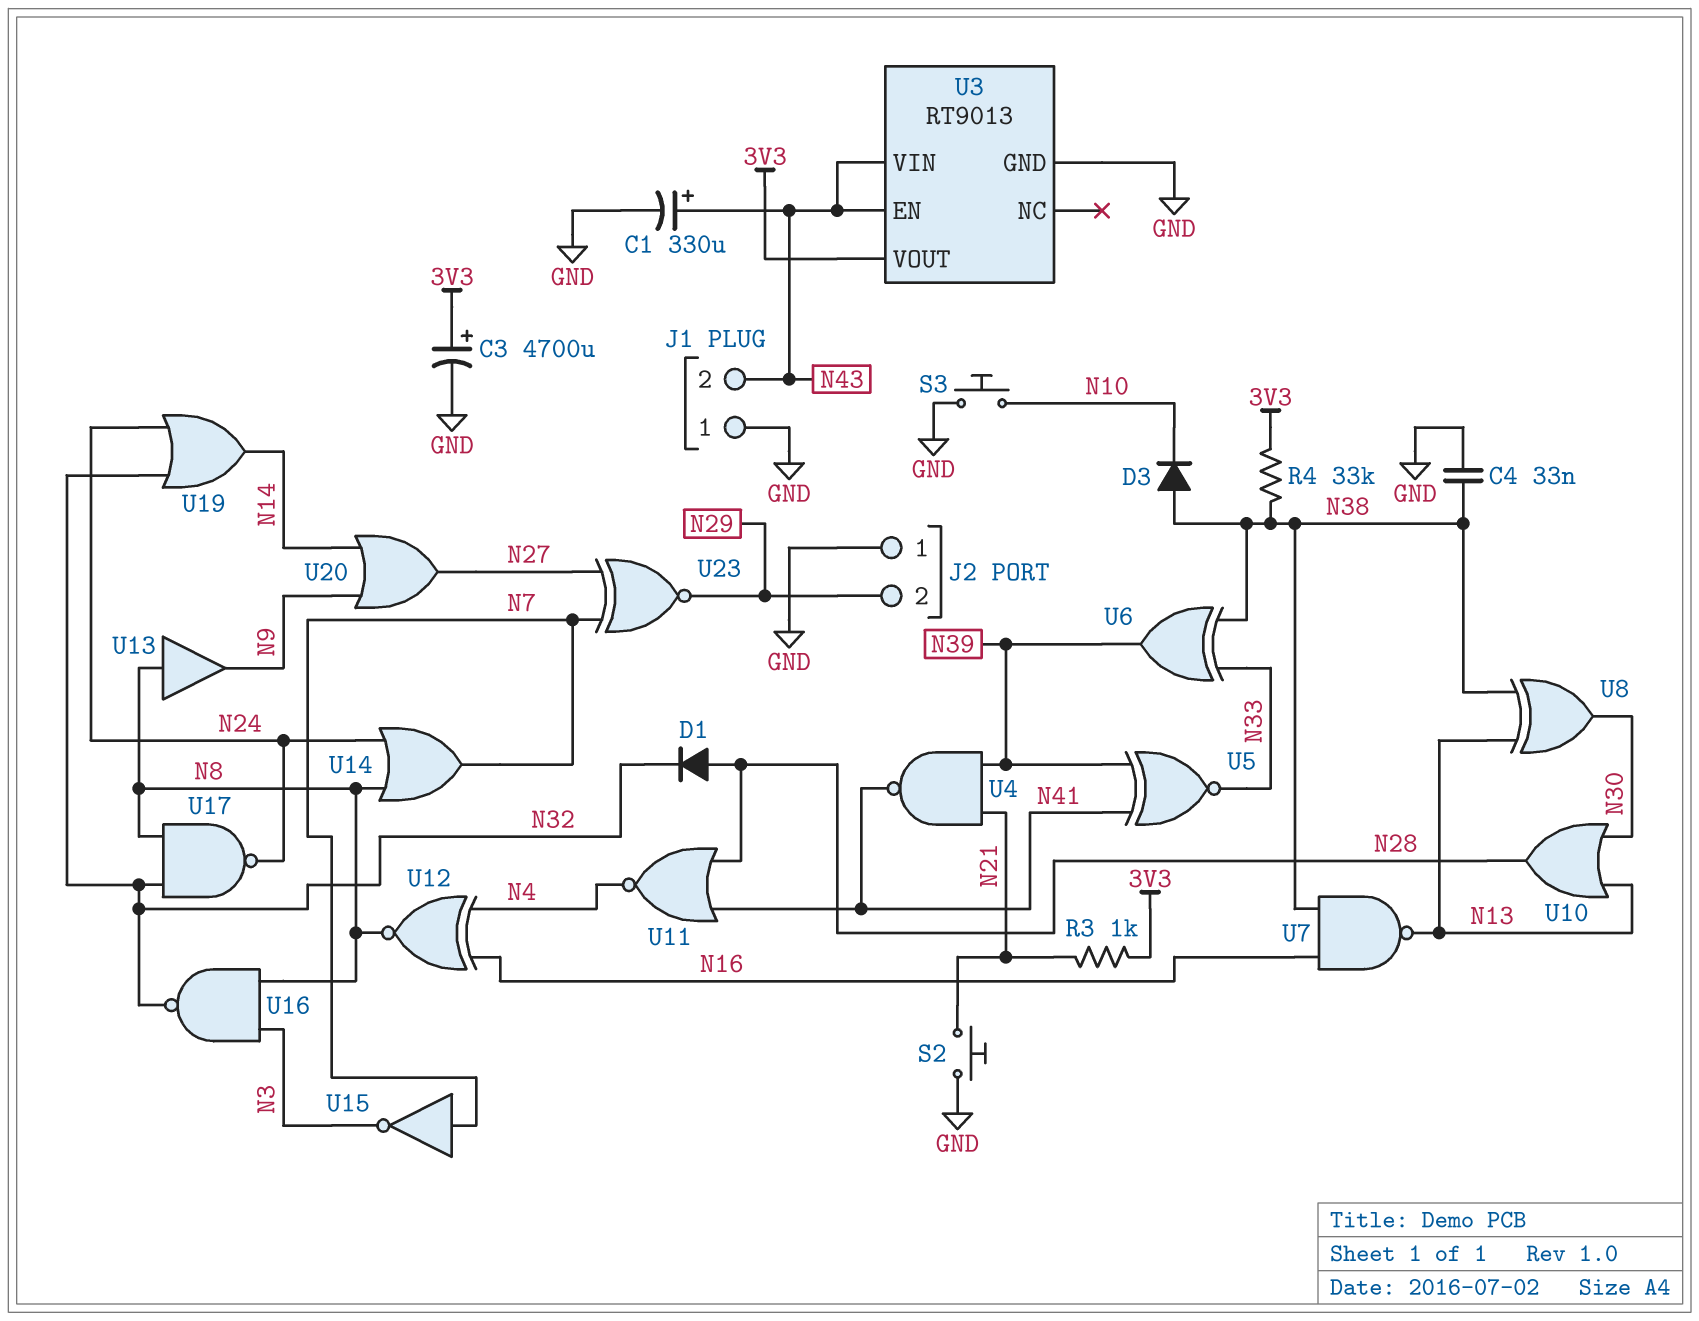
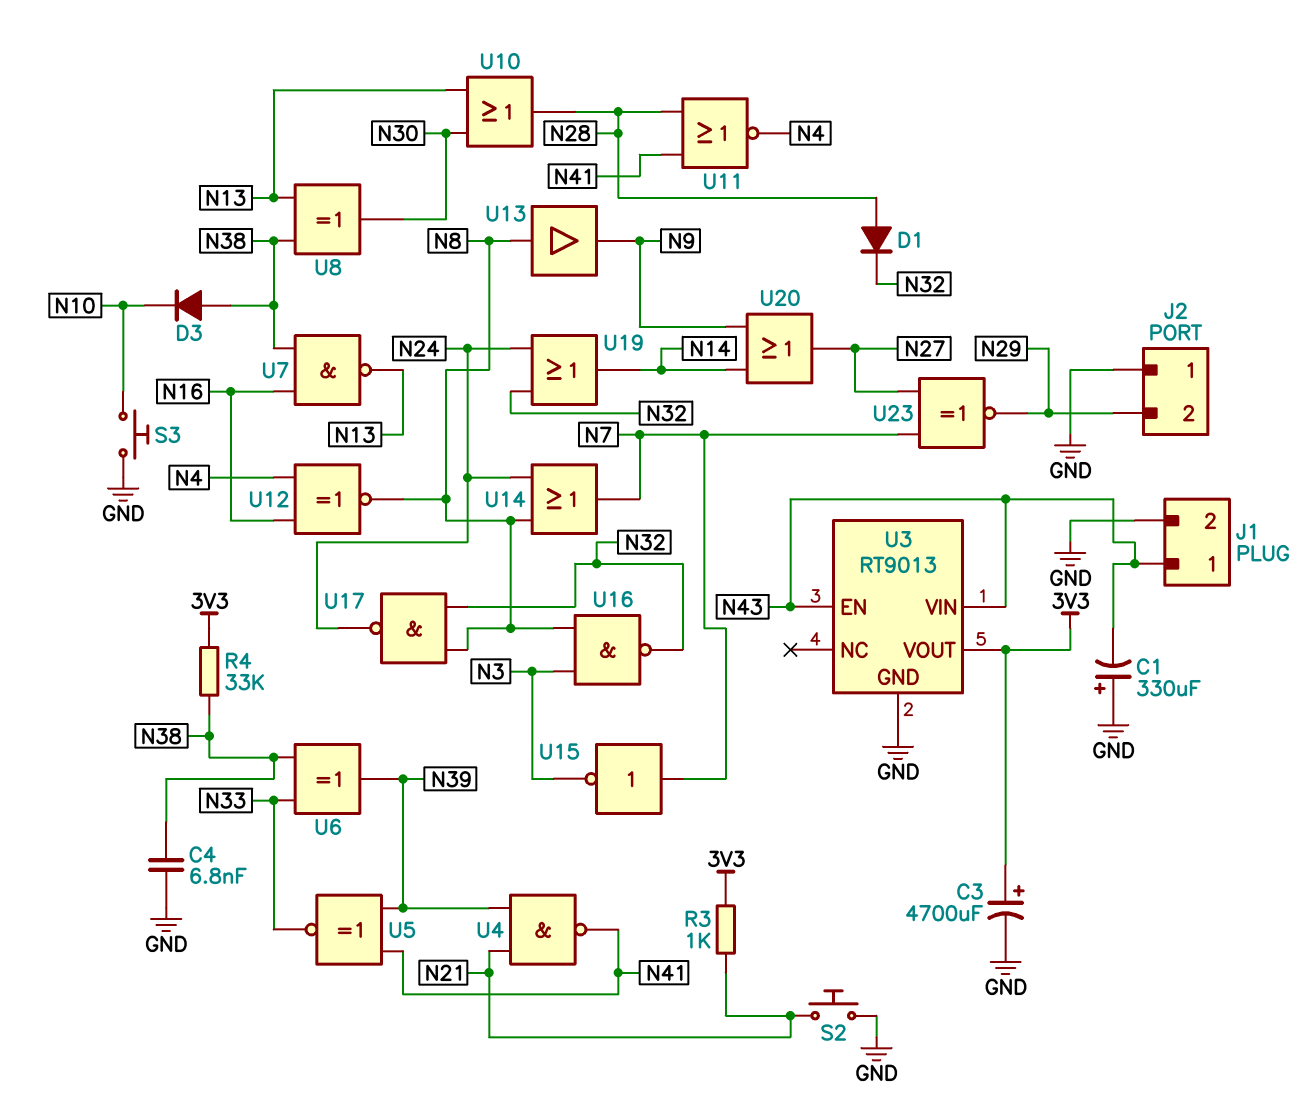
C1: 330uF (plus N43, minus GND) -> 330uF (plus GND, minus N43)
C4: 33nF (GND, N38) -> 6.8nF (GND, N38)
J1 pin 1: GND -> N43
J1 pin 2: N43 -> GND

